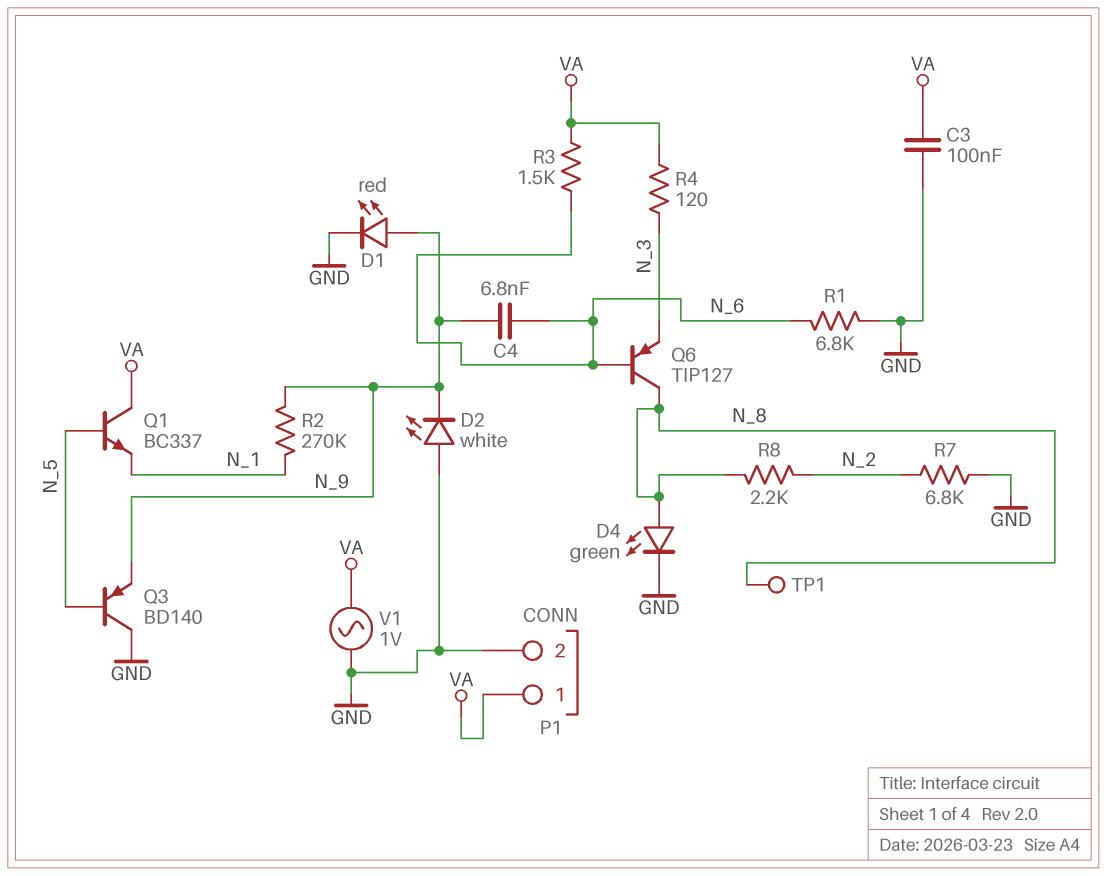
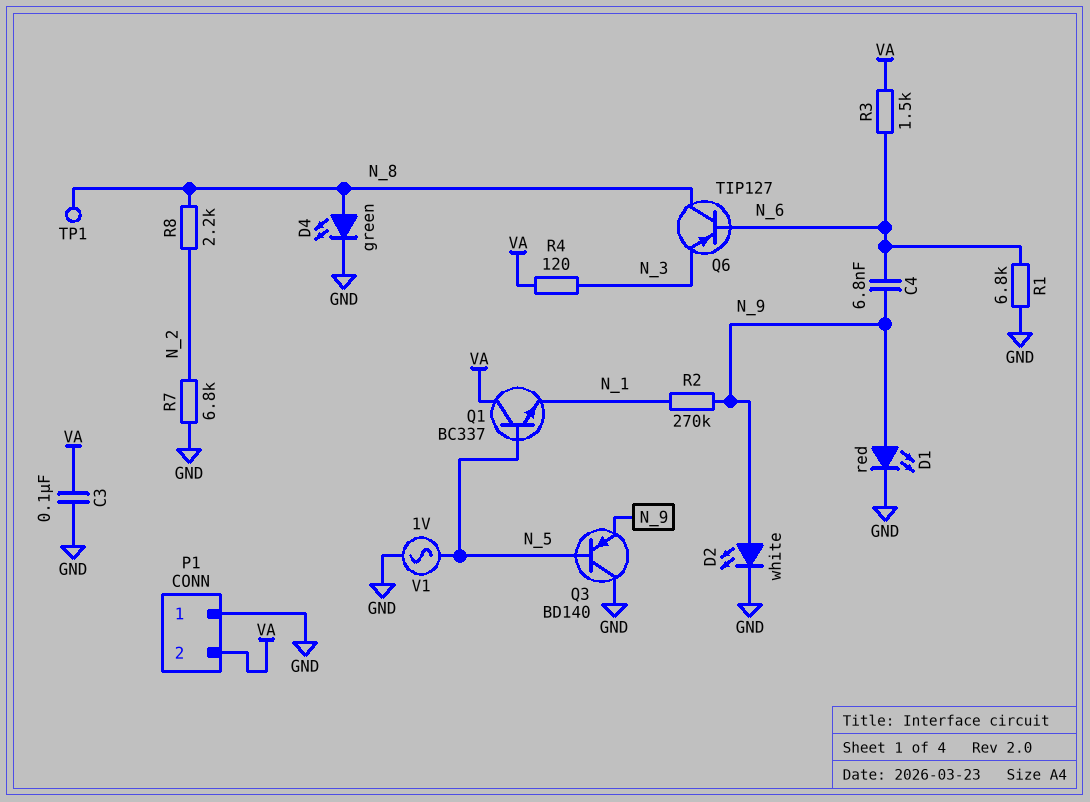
D2: LED white (A GND, K N_9) -> LED white (A N_9, K GND)
P1 pin 1: VA -> GND
P1 pin 2: GND -> VA
V1: AC 1V (GND, VA) -> AC 1V (GND, N_5)

